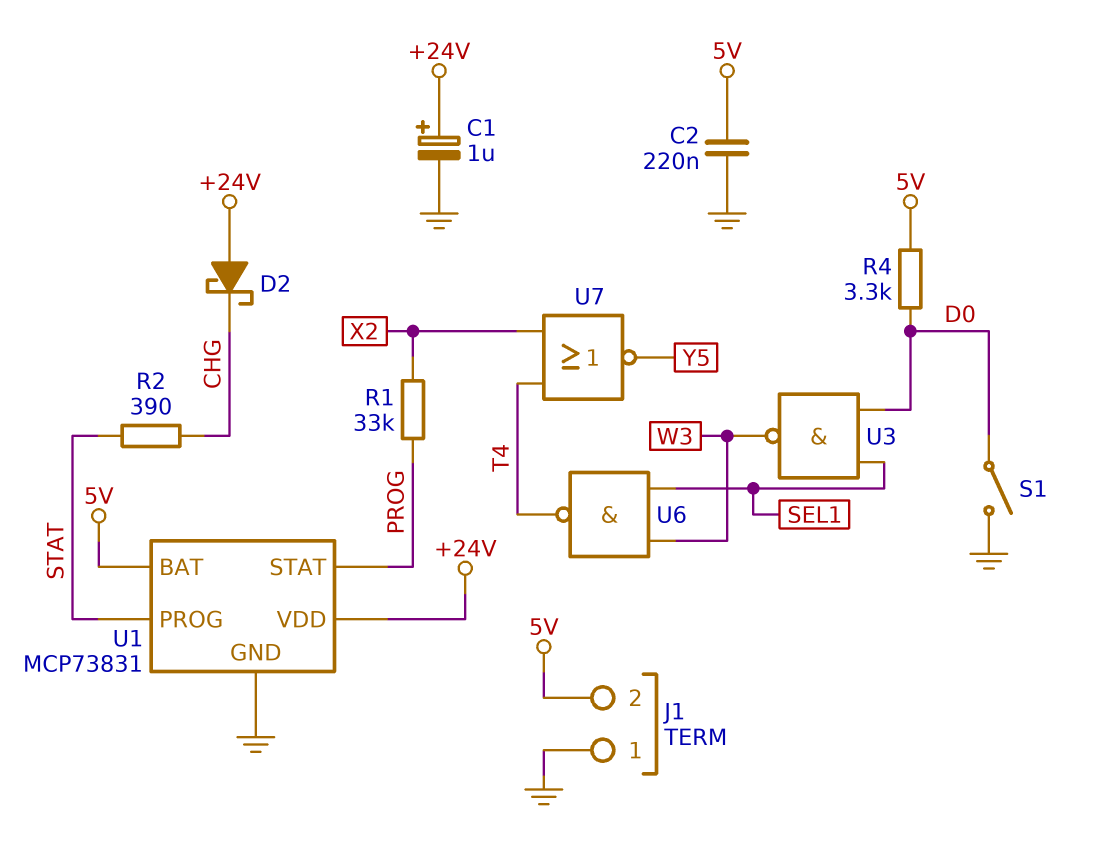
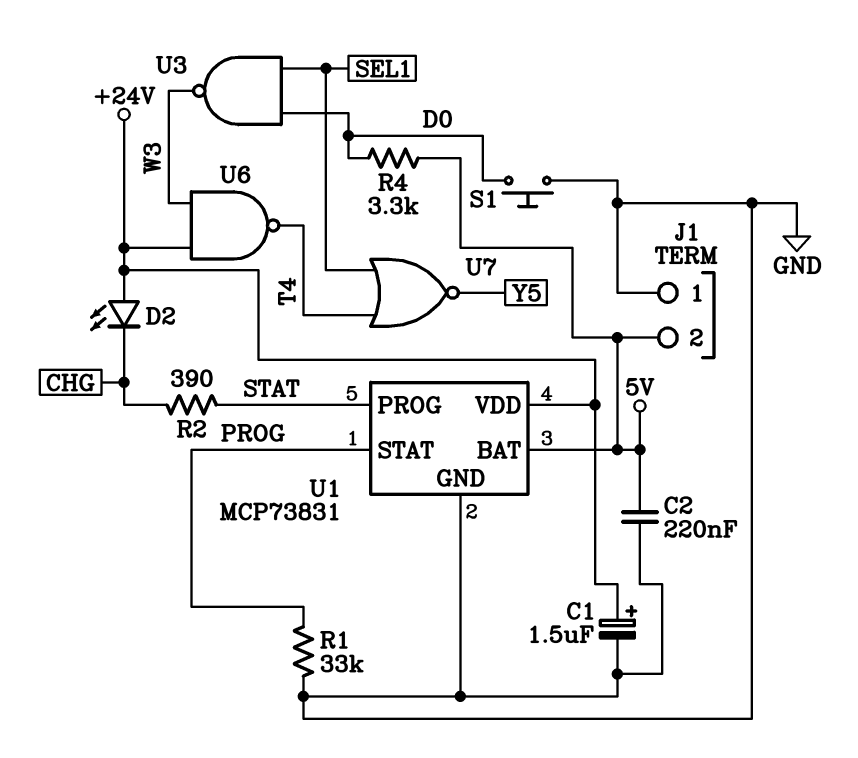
C1: 1uF (plus +24V, minus GND) -> 1.5uF (plus +24V, minus GND)
D2: schottky (A +24V, K CHG) -> LED (A +24V, K CHG)
R1: 33k (PROG, X2) -> 33k (GND, PROG)
S1: switch (D0, GND) -> button (D0, GND)
U6: NAND (in SEL1, in W3, out T4) -> NAND (in +24V, in W3, out T4)
U7: NOR (in T4, in X2, out Y5) -> NOR (in SEL1, in T4, out Y5)

